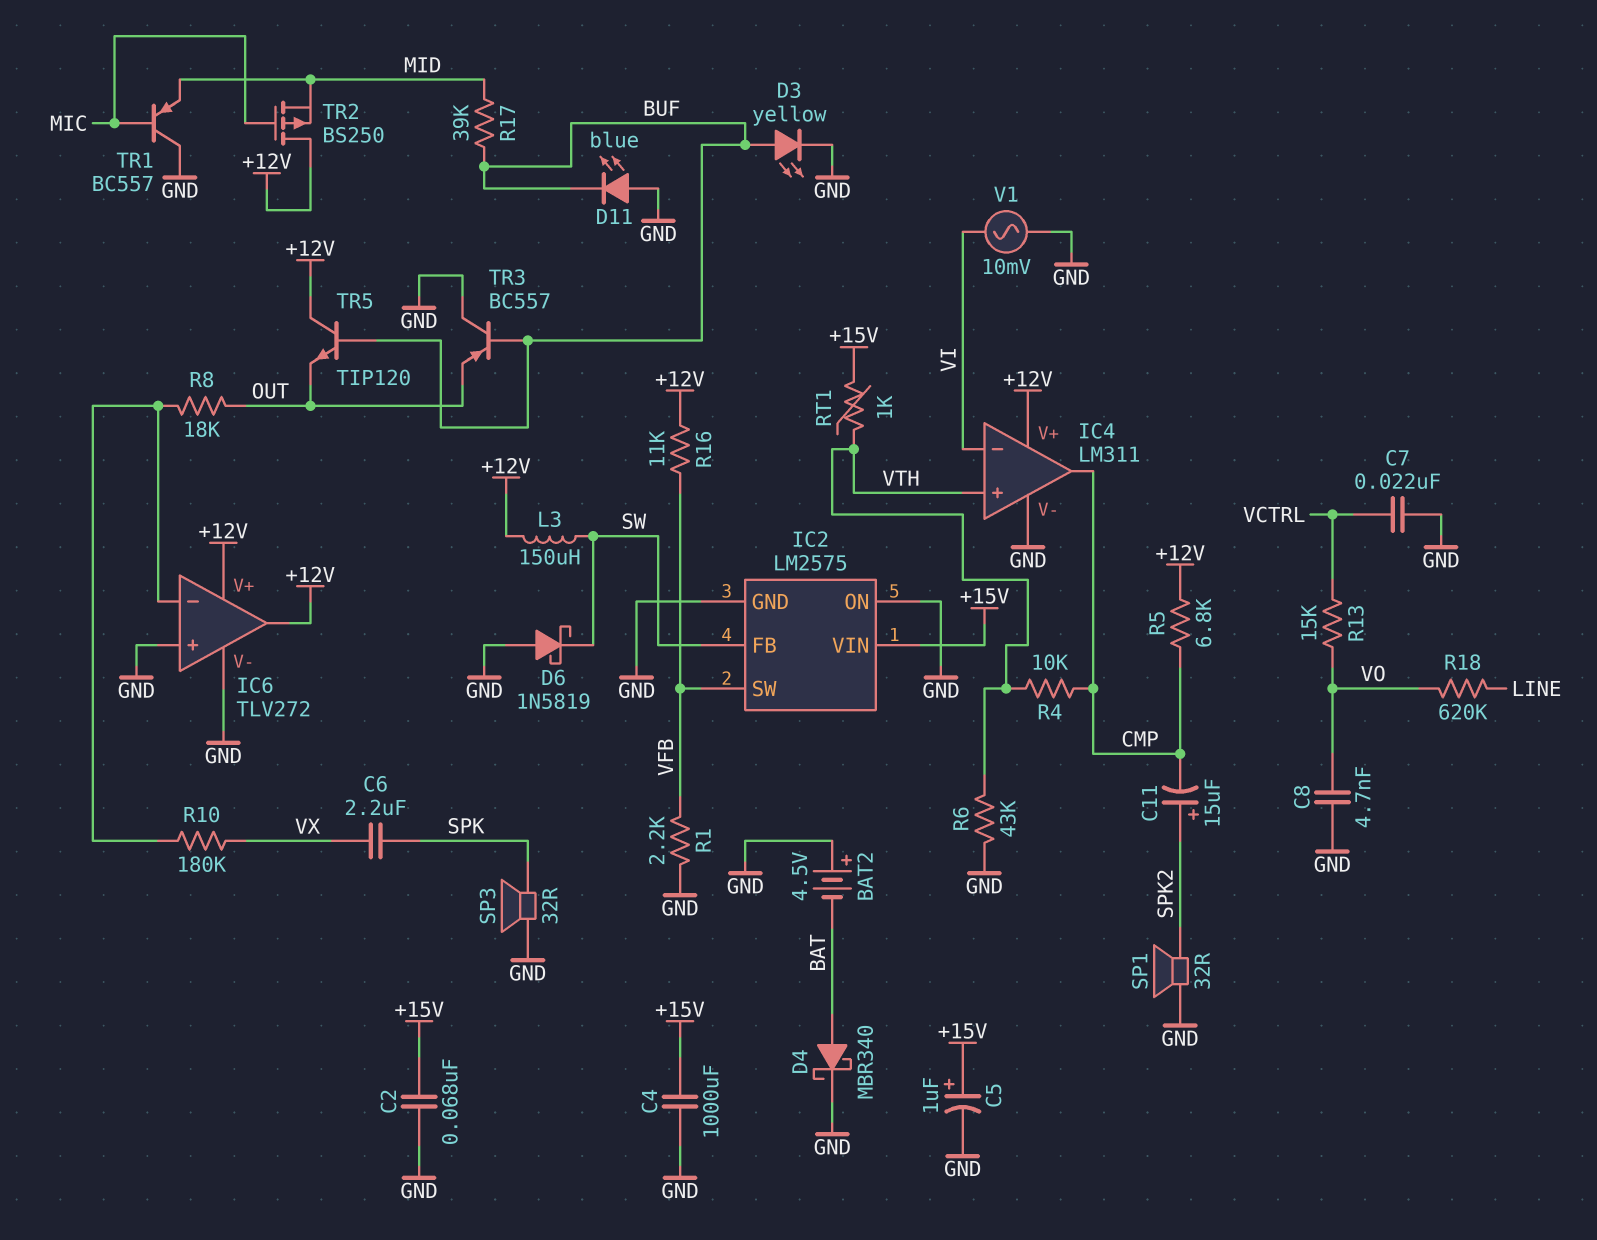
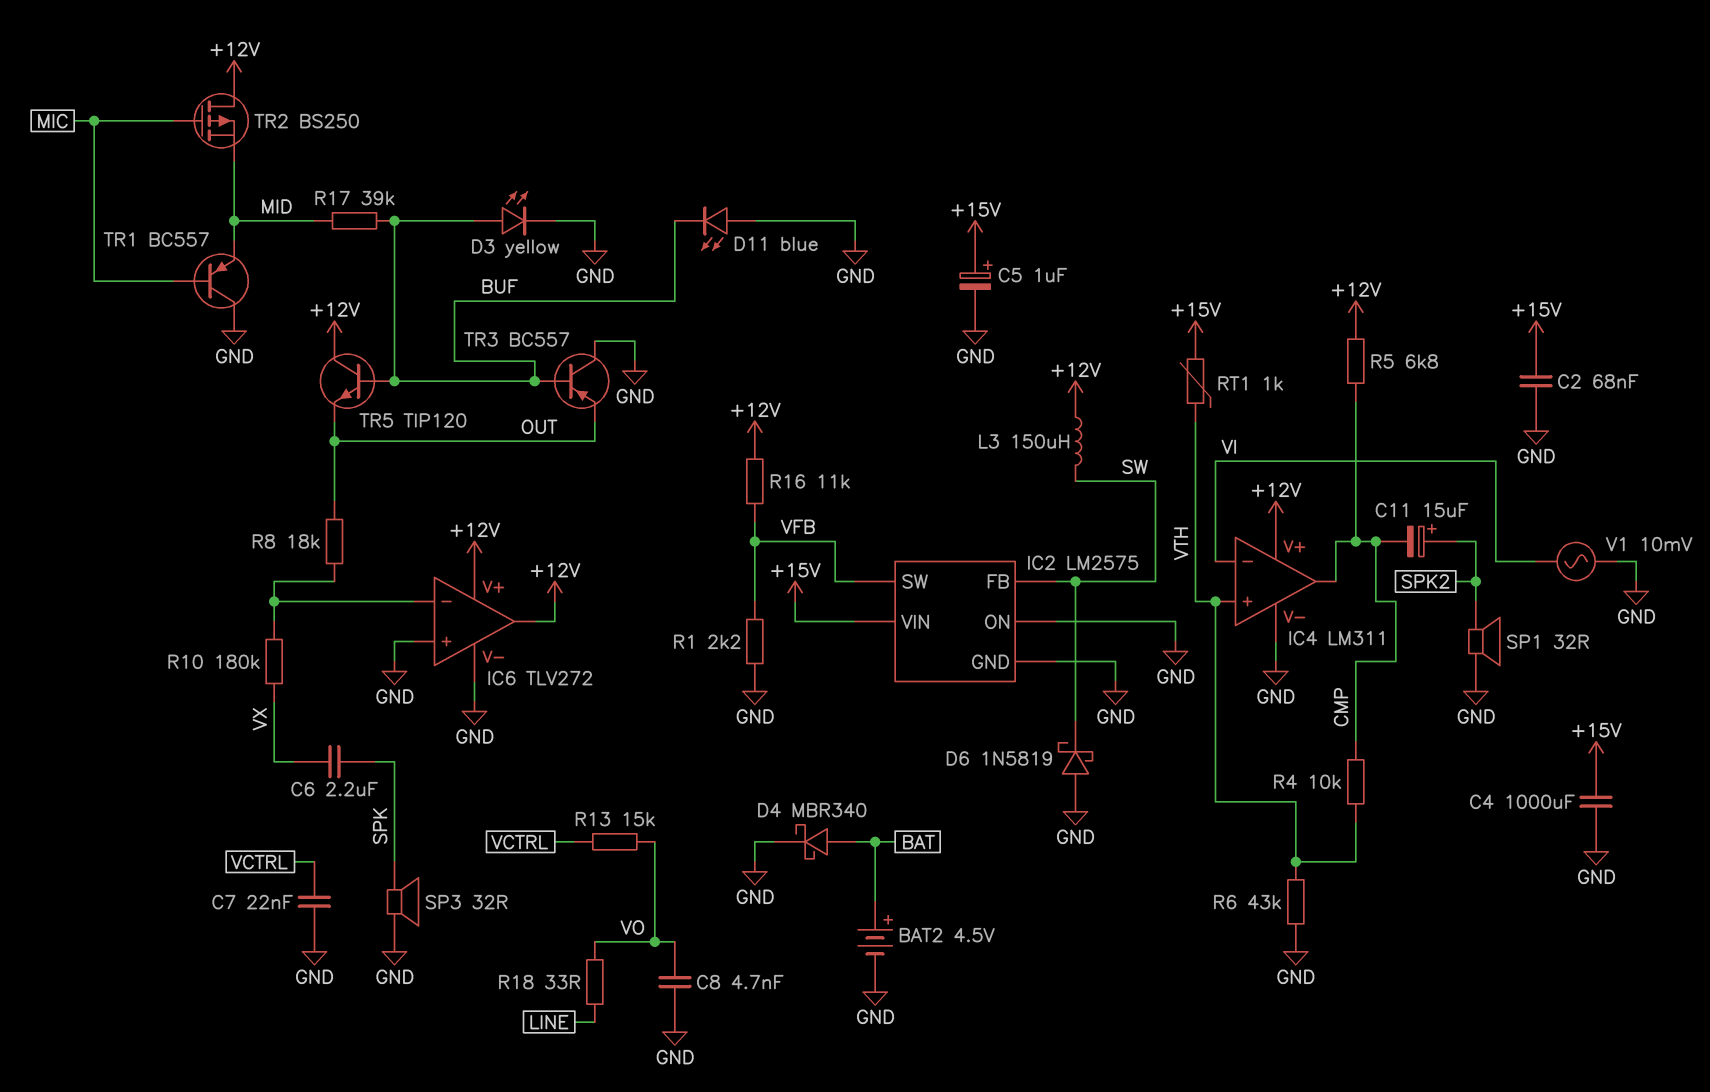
BAT2: 4.5V (plus GND, minus BAT) -> 4.5V (plus BAT, minus GND)
R18: 620k (LINE, VO) -> 33 (LINE, VO)

